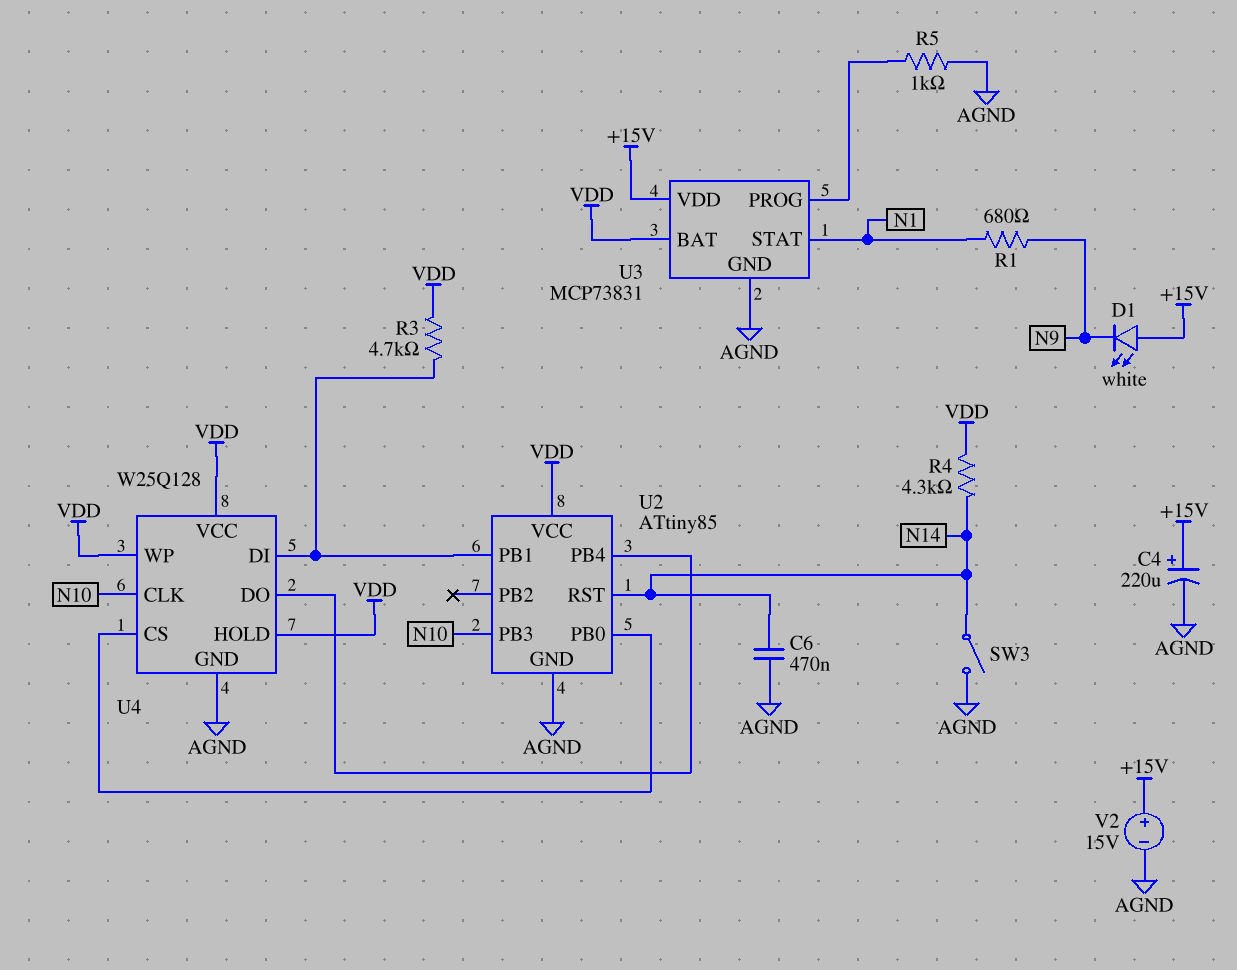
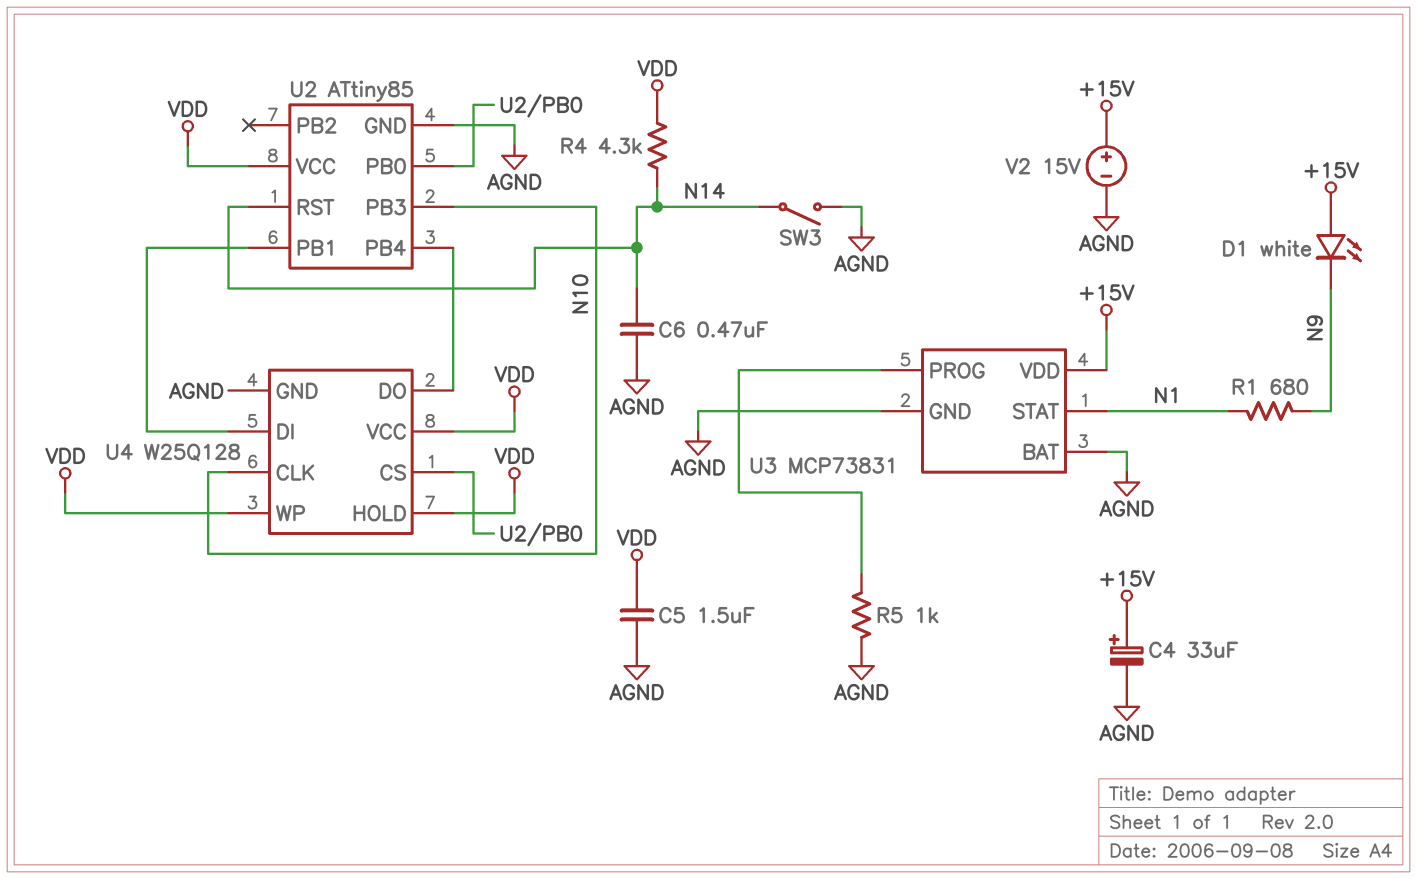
C4: 220uF (plus +15V, minus AGND) -> 33uF (plus +15V, minus AGND)
C5: none -> 1.5uF (AGND, VDD)
R3: 4.7k (U2/PB1, VDD) -> none
U3 pin BAT: VDD -> AGND

